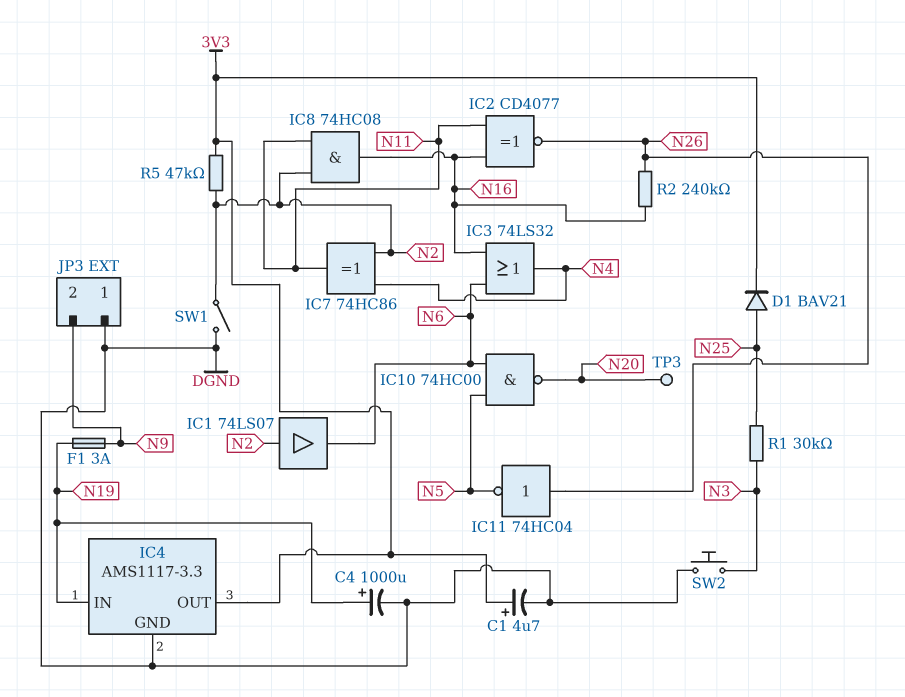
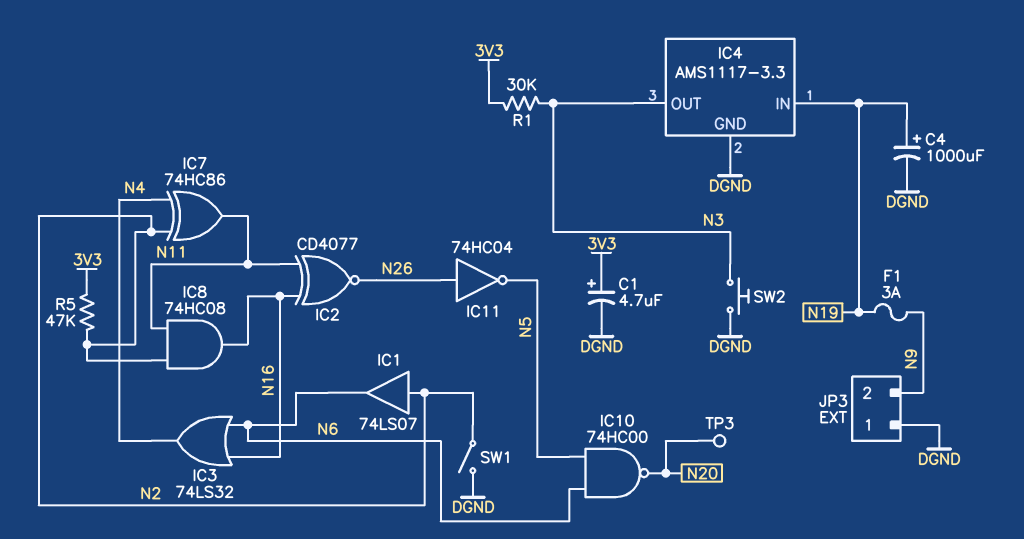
D1: diode BAV21 (A N25, K 3V3) -> none
IC4 pin OUT: 3V3 -> N3
R1: 30k (N3, N25) -> 30k (3V3, N3)
R2: 240k (N16, N26) -> none

